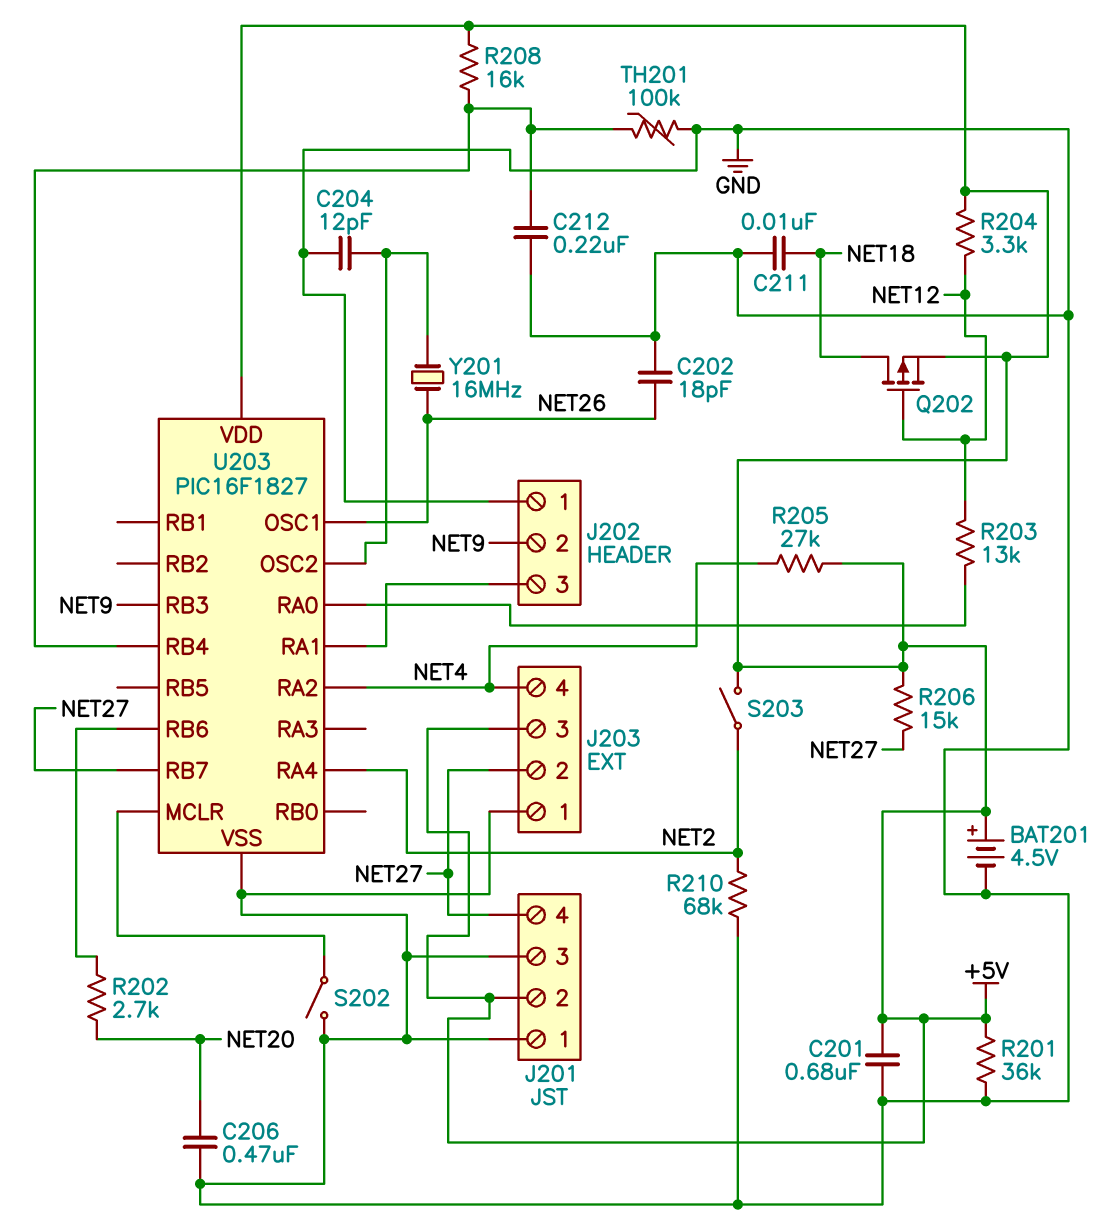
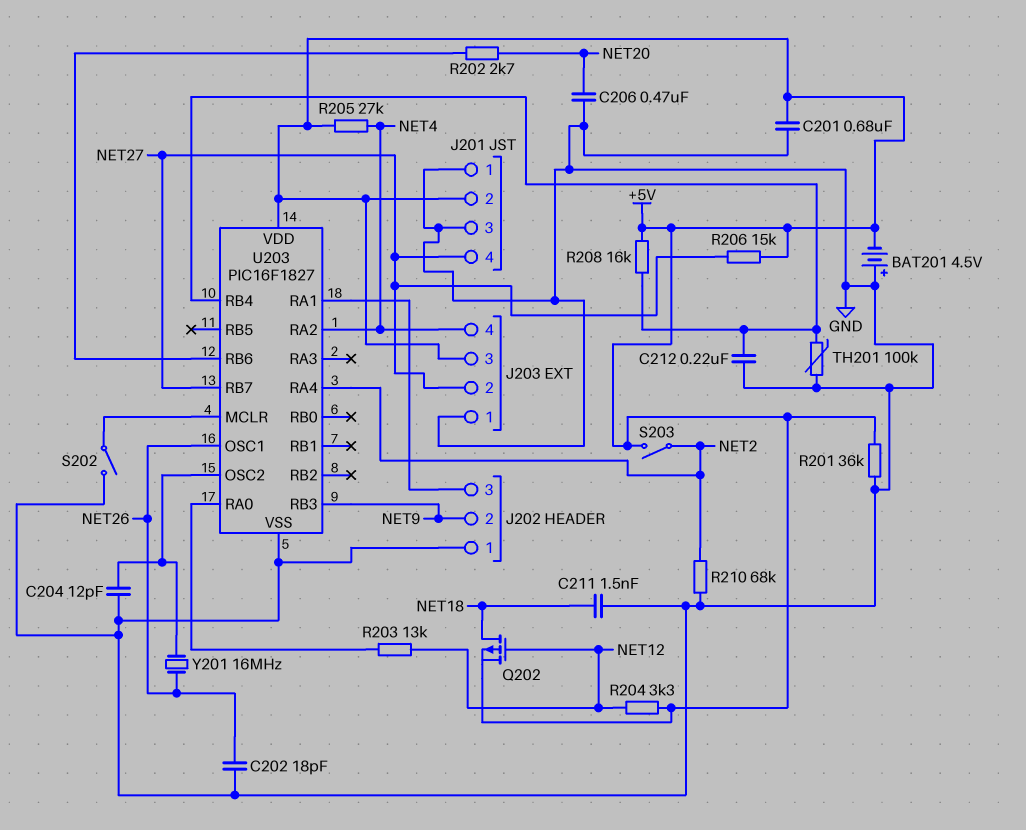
BAT201: 4.5V (plus +5V, minus GND) -> 4.5V (plus GND, minus +5V)
C211: 10nF (GND, NET18) -> 1.5nF (GND, NET18)

